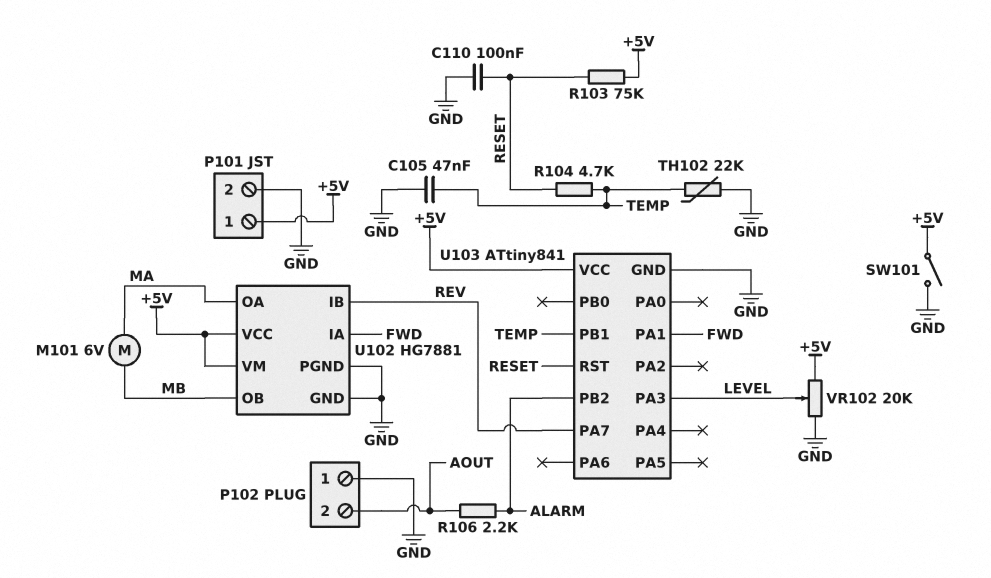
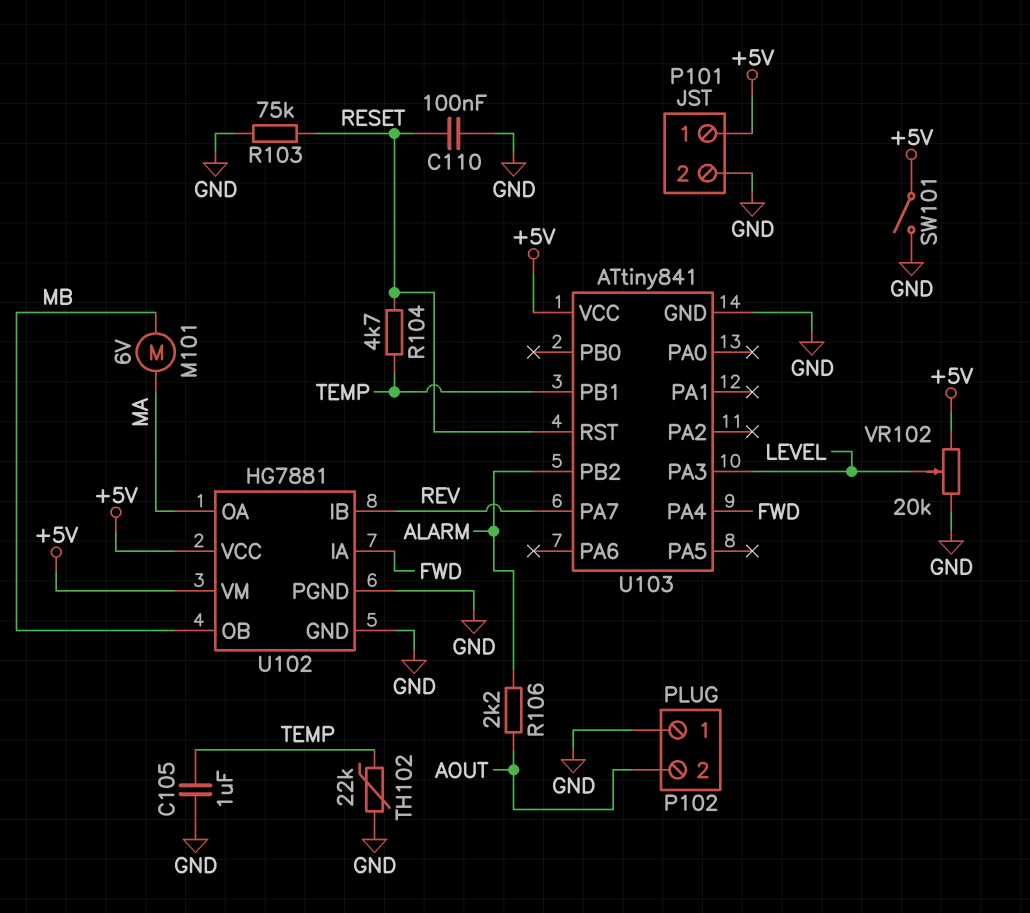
C105: 47nF (GND, TEMP) -> 1uF (GND, TEMP)
R103: 75k (+5V, RESET) -> 75k (GND, RESET)
U103 pin PA1: FWD -> none
U103 pin PA4: none -> FWD

